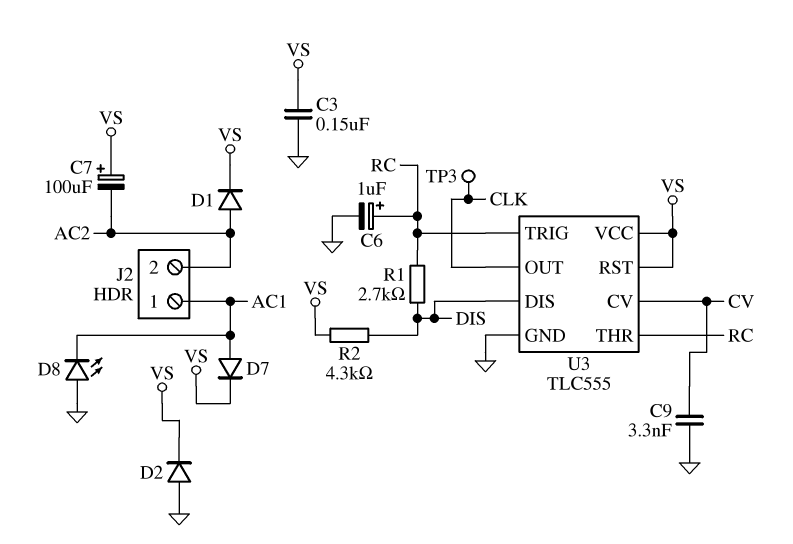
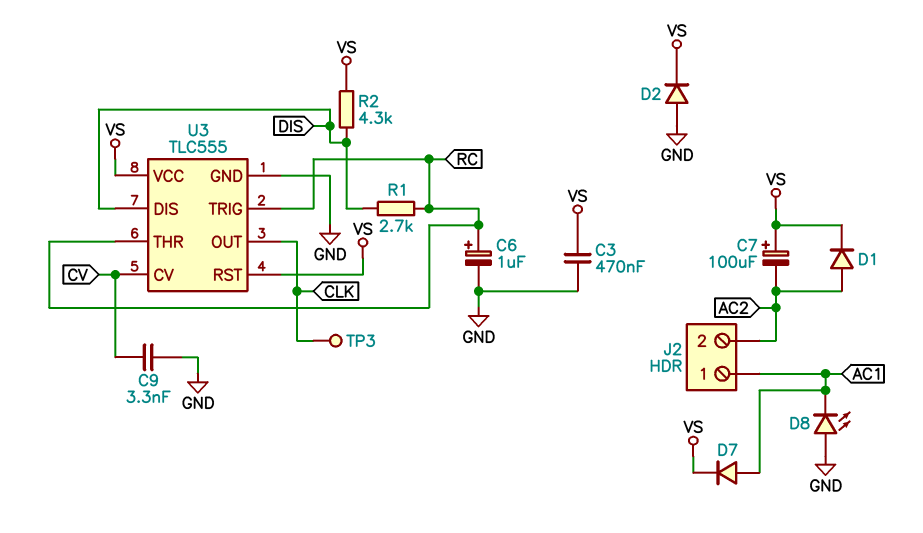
C3: 150nF (GND, VS) -> 470nF (GND, VS)

